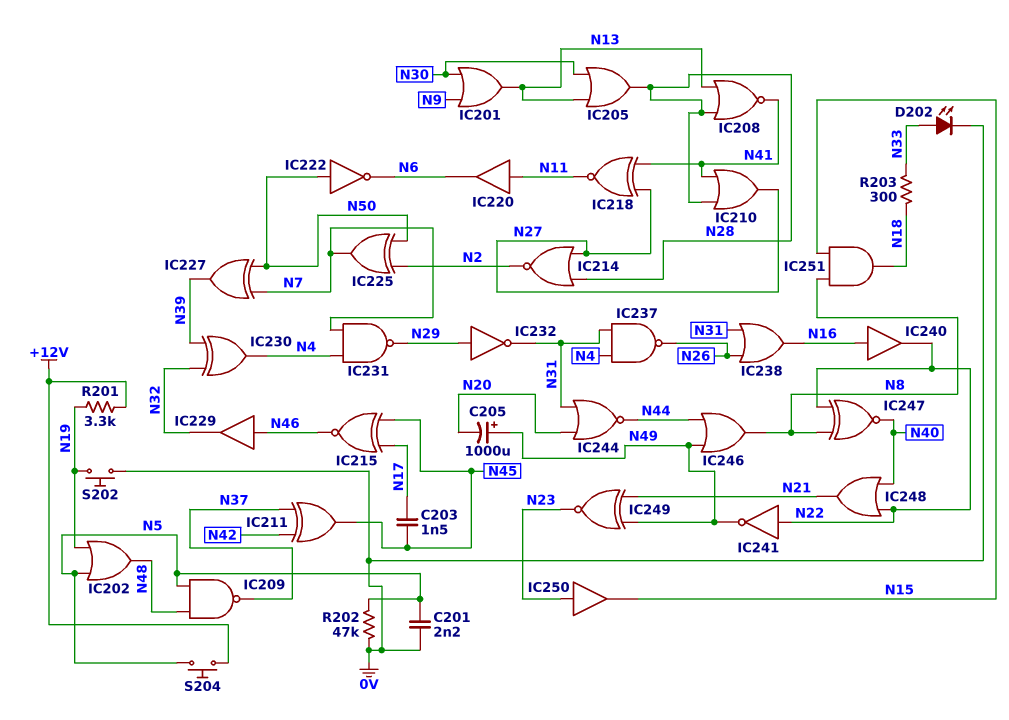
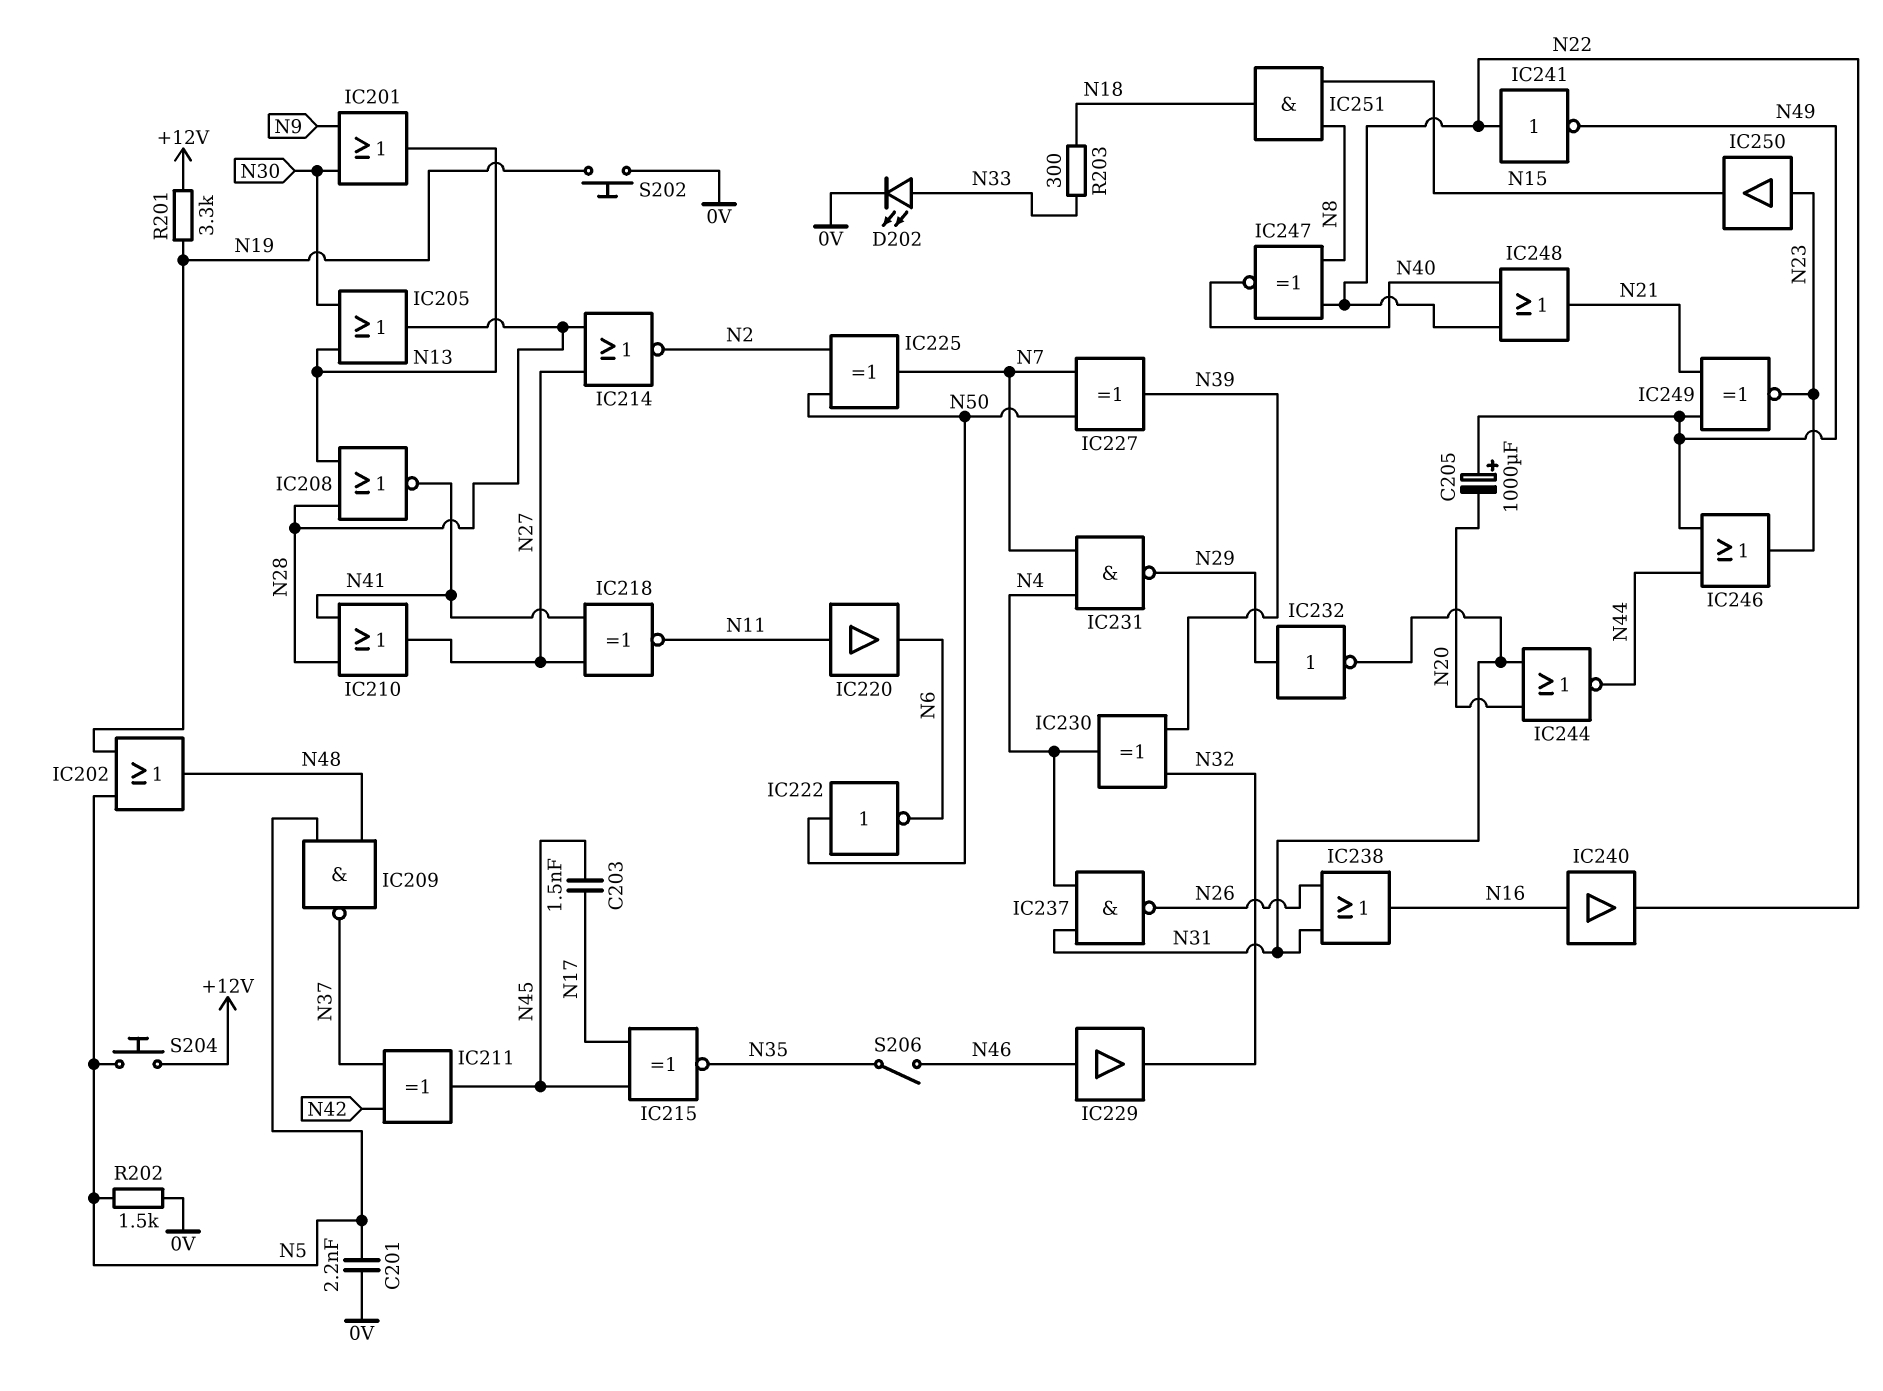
IC215: XNOR (in N17, in N45, out N46) -> XNOR (in N17, in N45, out N35)
IC246: OR (in N44, in N49, out N8) -> OR (in N44, in N49, out N23)
R202: 47k (0V, N5) -> 1.5k (0V, N5)
S206: none -> switch (N35, N46)

